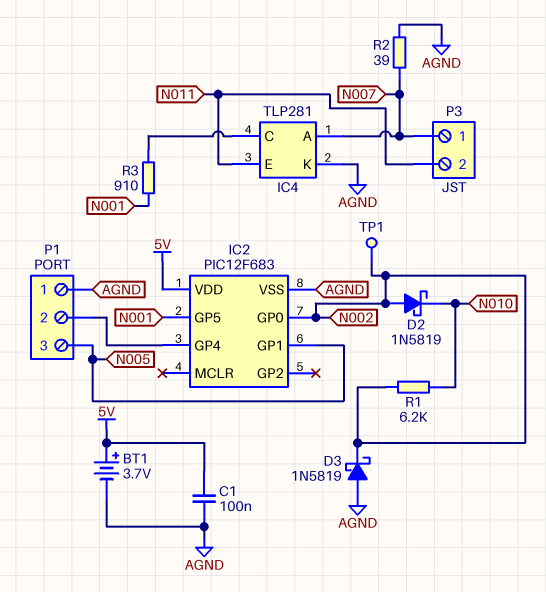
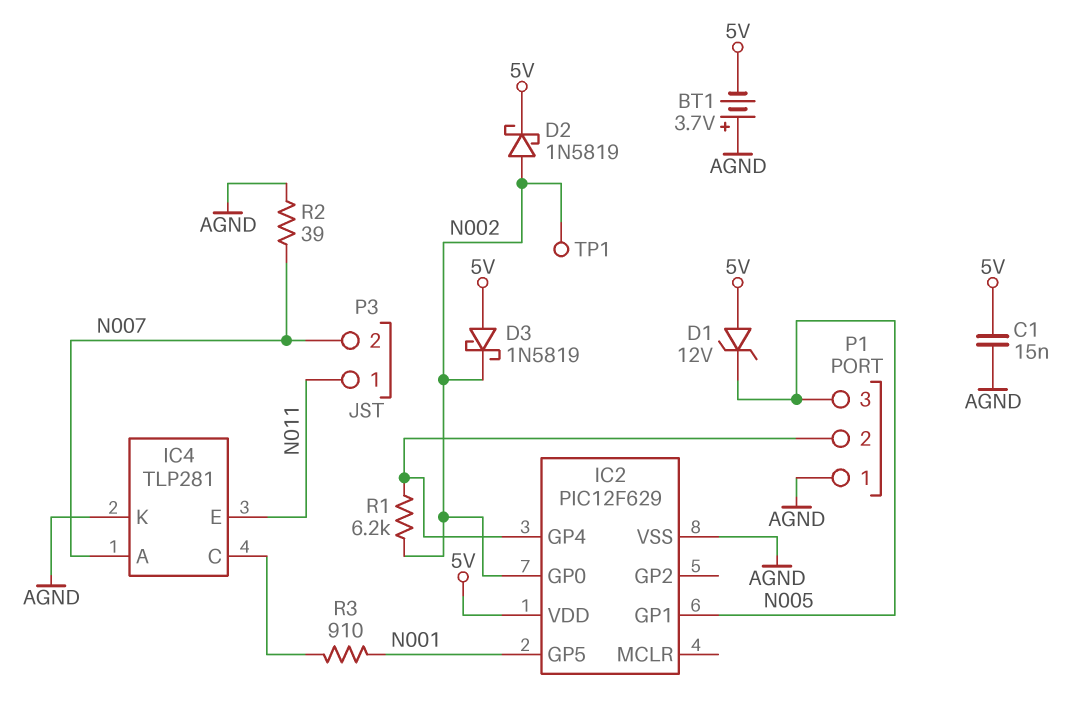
BT1: 3.7V (plus 5V, minus AGND) -> 3.7V (plus AGND, minus 5V)
C1: 100nF (5V, AGND) -> 15nF (5V, AGND)
D1: none -> zener 12V (A 5V, K N005)
D2: schottky 1N5819 (A N002, K N010) -> schottky 1N5819 (A N002, K 5V)
D3: schottky 1N5819 (A AGND, K N002) -> schottky 1N5819 (A 5V, K N002)
IC2: PIC12F683 -> PIC12F629
P3 pin 1: N007 -> N011
P3 pin 2: N011 -> N007
R1: 6.2k (N002, N010) -> 6.2k (IC2/GP4, N002)

